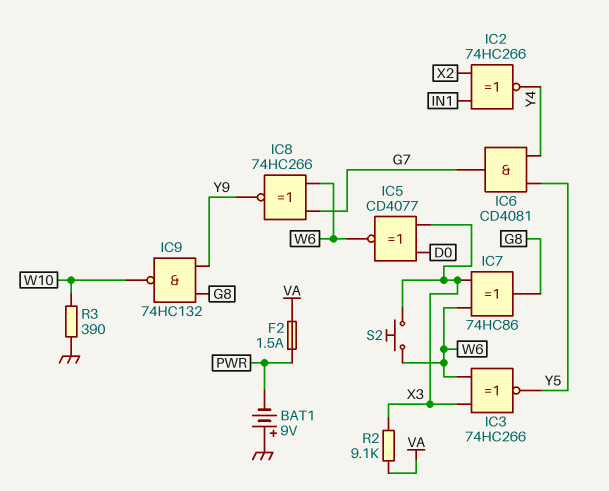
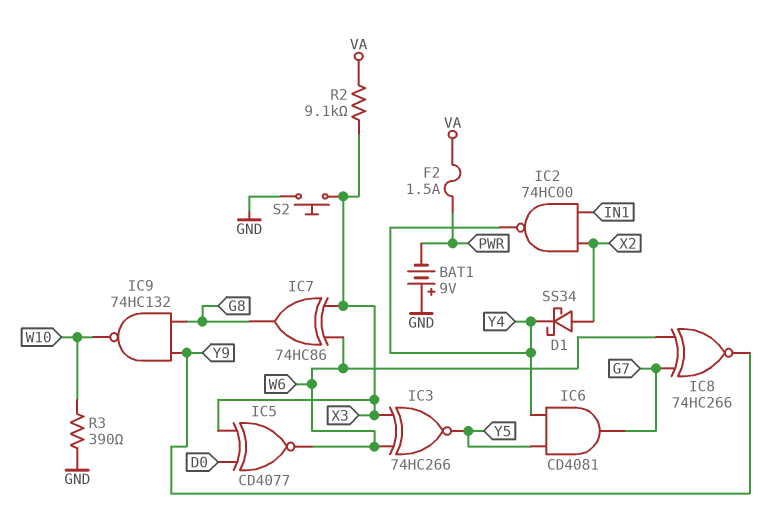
D1: none -> schottky SS34 (A X2, K Y4)
IC2: XNOR 74HC266 (in IN1, in X2, out Y4) -> NAND 74HC00 (in IN1, in X2, out Y4)
S2: button (W6, X3) -> button (GND, X3)

